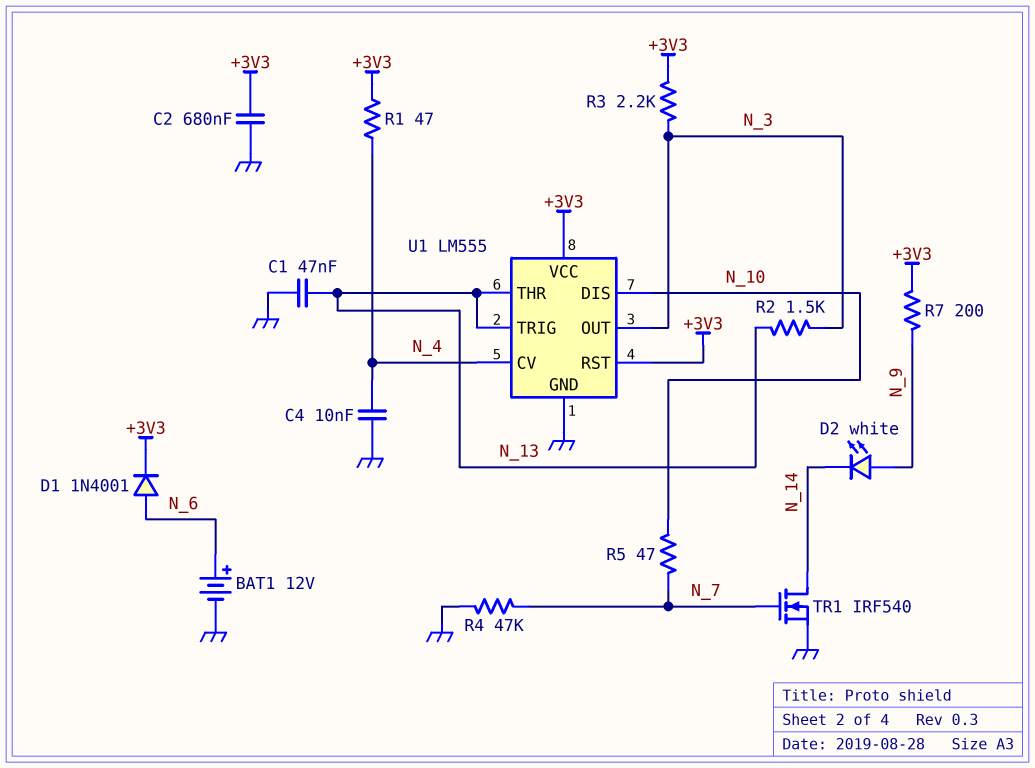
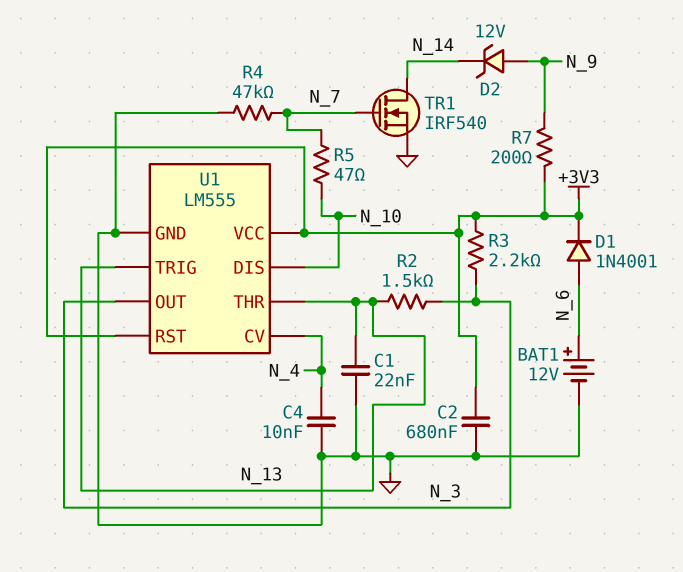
C1: 47nF (GND, N_13) -> 22nF (GND, N_13)
D2: LED white (A N_9, K N_14) -> zener 12V (A N_9, K N_14)
R1: 47 (+3V3, N_4) -> none

